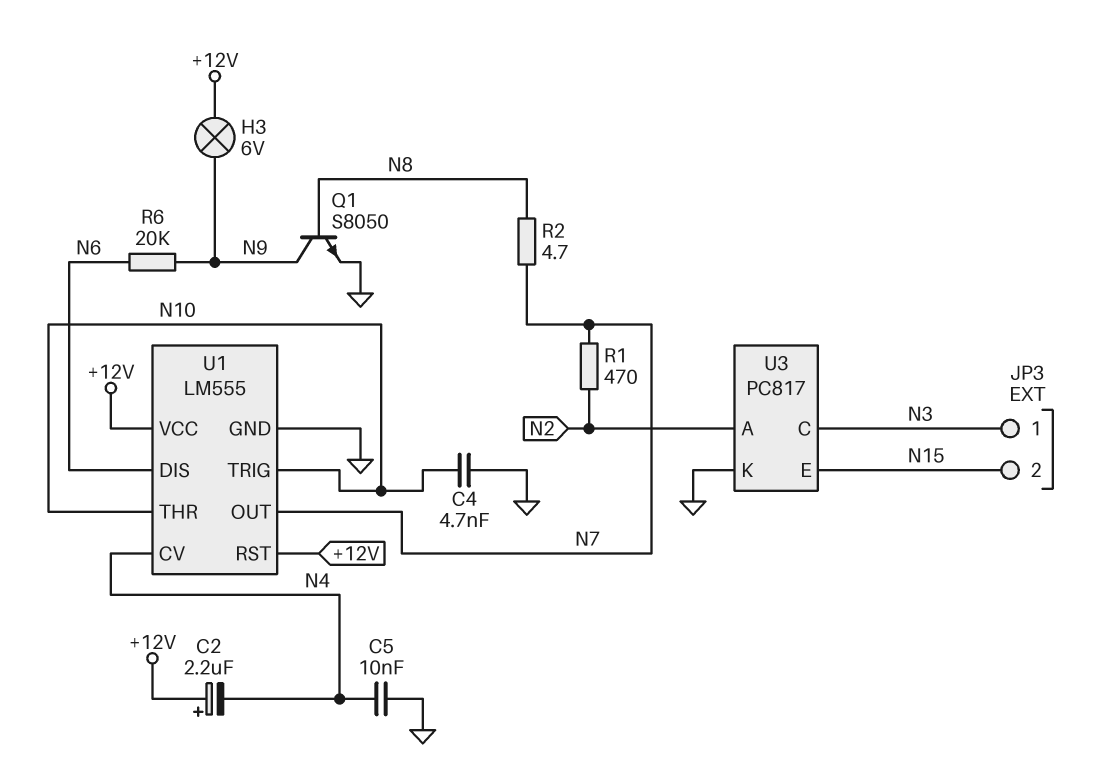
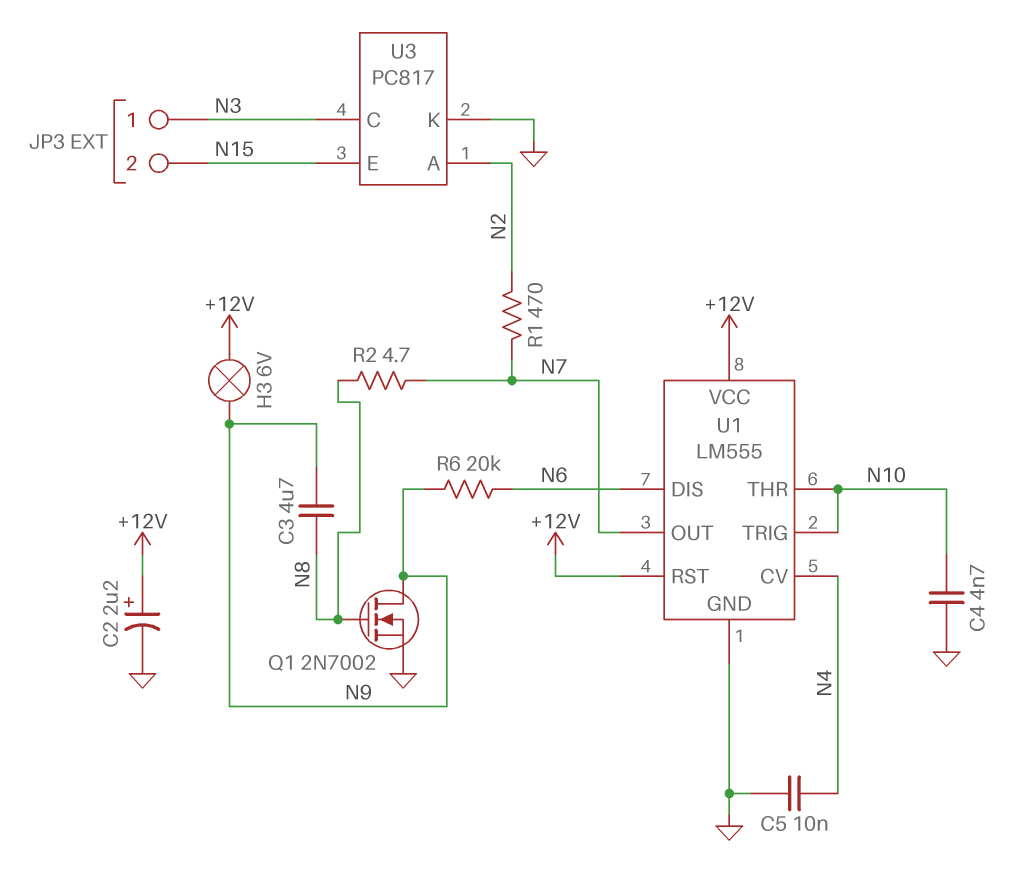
C2: 2.2uF (plus +12V, minus N4) -> 2.2uF (plus +12V, minus GND)
C3: none -> 4.7uF (N8, N9)
Q1: NPN S8050 (B N8, C N9, E GND) -> NMOS 2N7002 (G N8, D N9, S GND)

